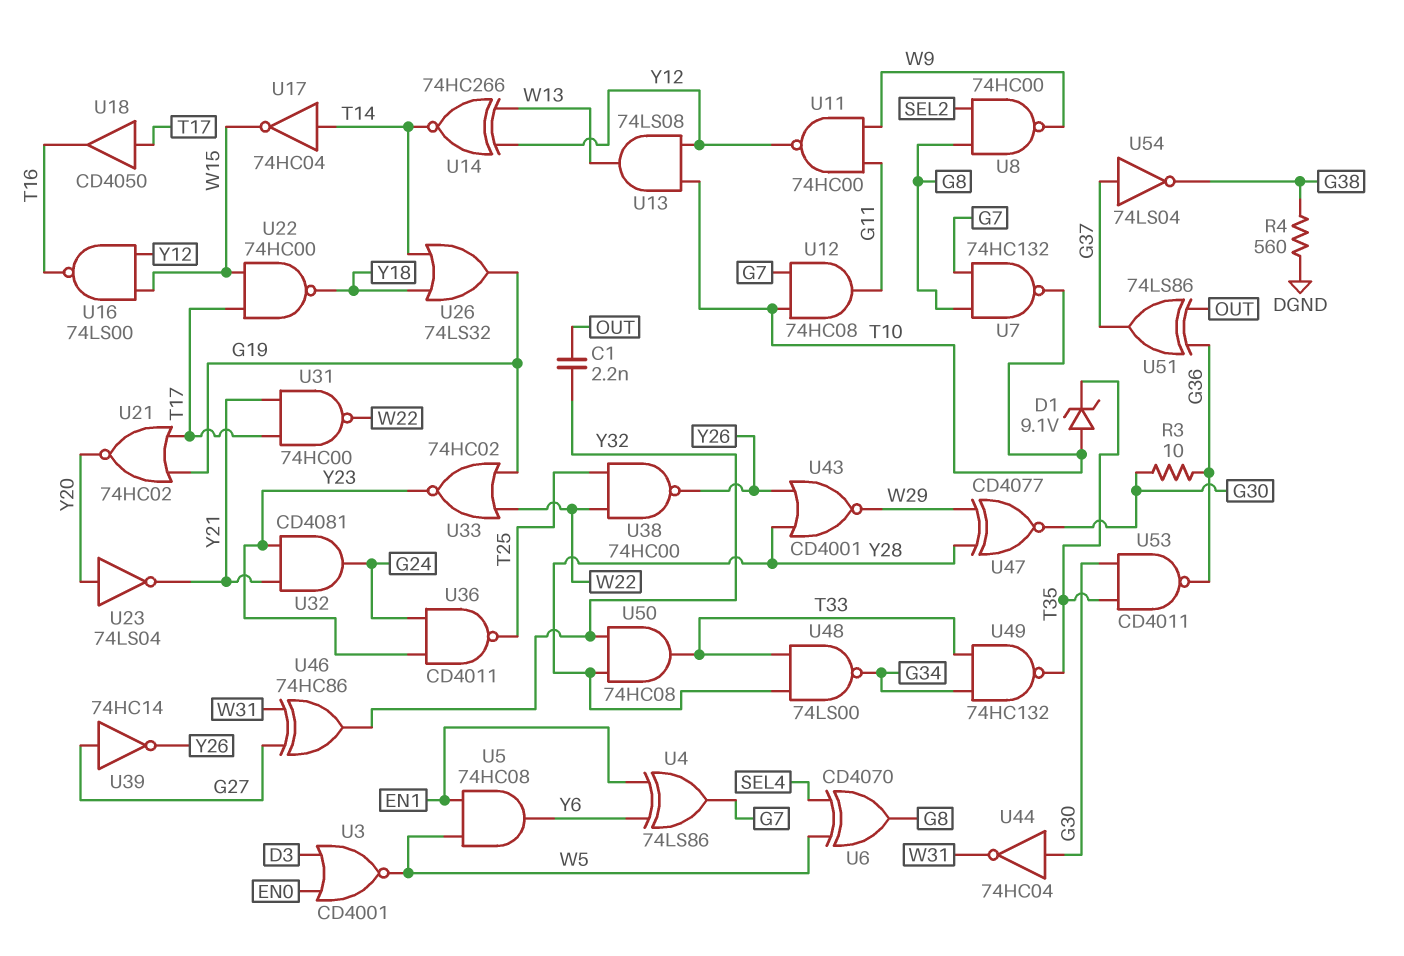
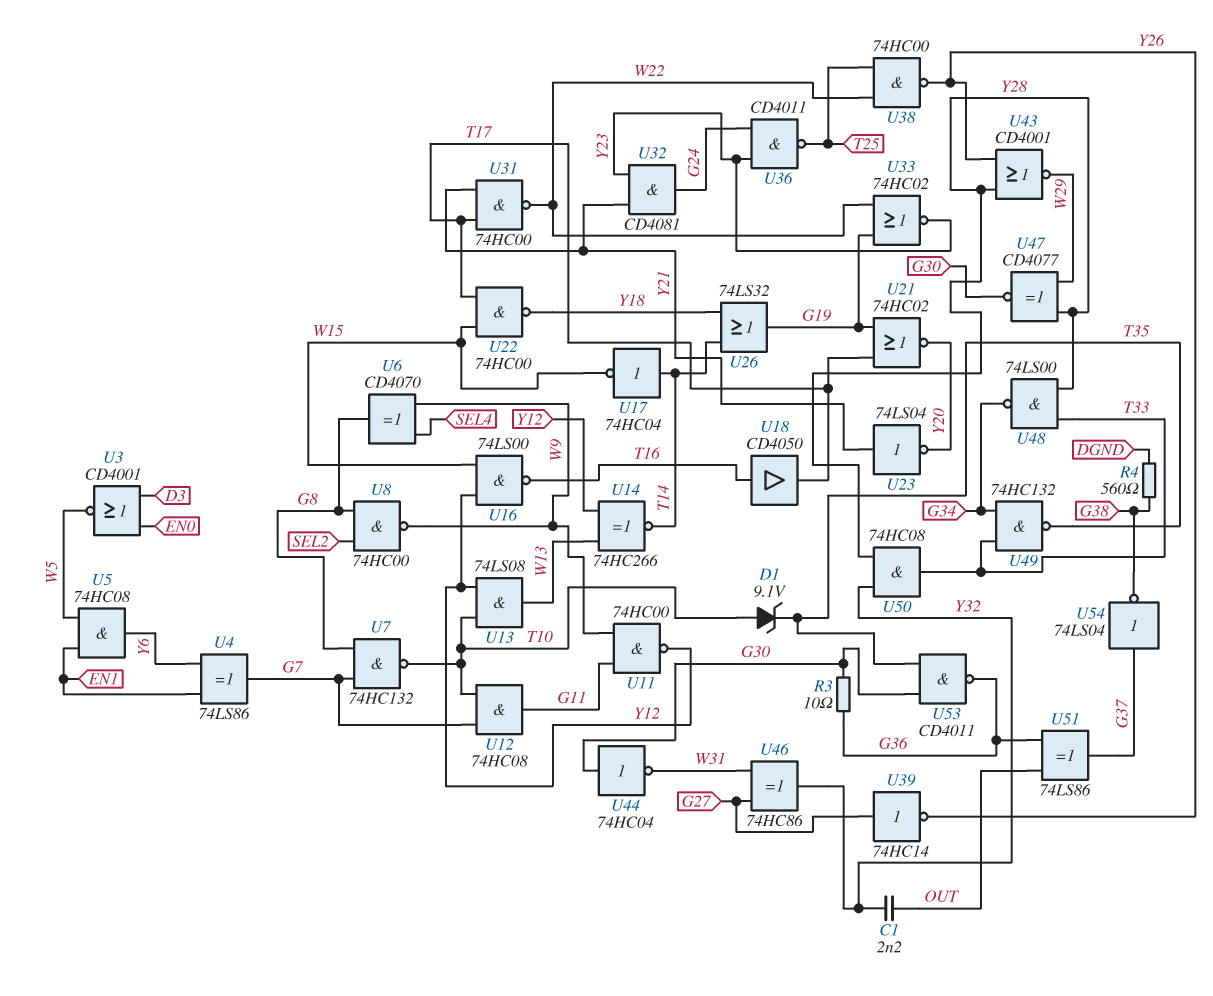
U6: XOR CD4070 (in SEL4, in W5, out G8) -> XOR CD4070 (in SEL4, in W9, out G8)
U18: buffer CD4050 (in T17, out T16) -> buffer CD4050 (in T16, out T17)
U23: NOT 74LS04 (in Y20, out Y21) -> NOT 74LS04 (in Y21, out Y20)

